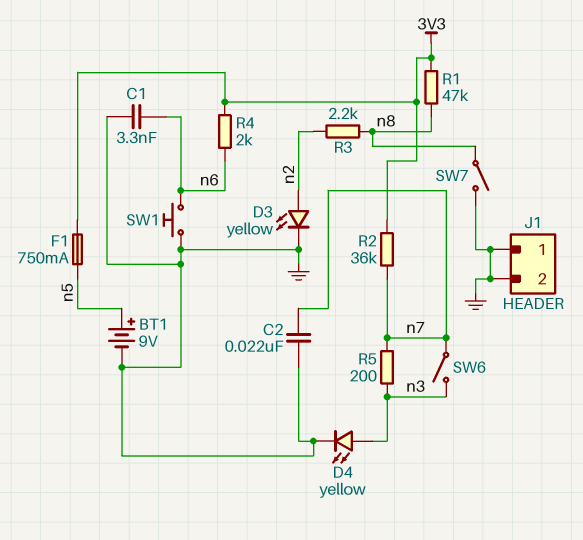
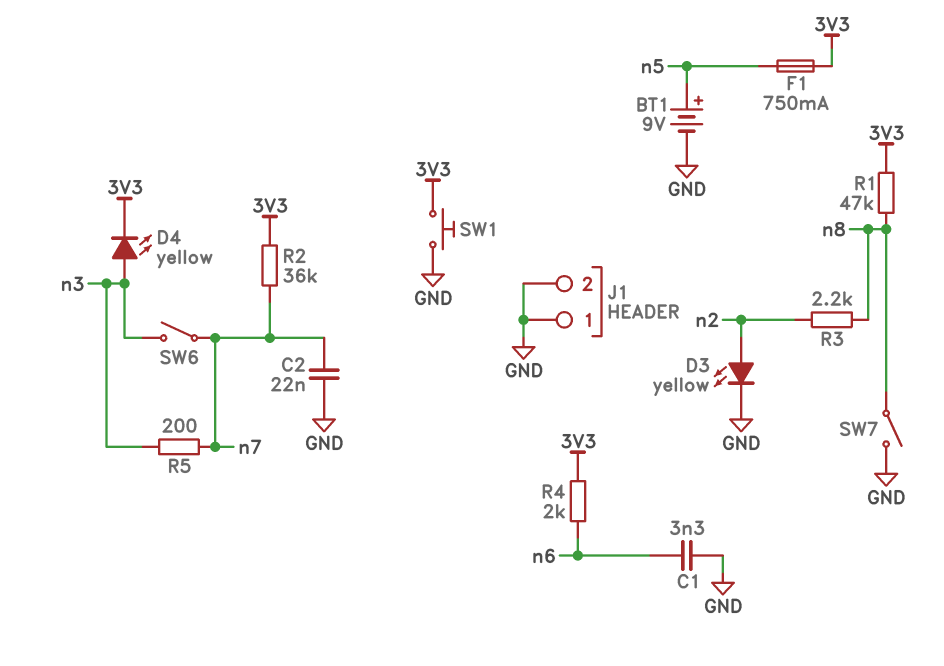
D4: LED yellow (A n3, K GND) -> LED yellow (A n3, K 3V3)
SW1: button (GND, n6) -> button (3V3, GND)

